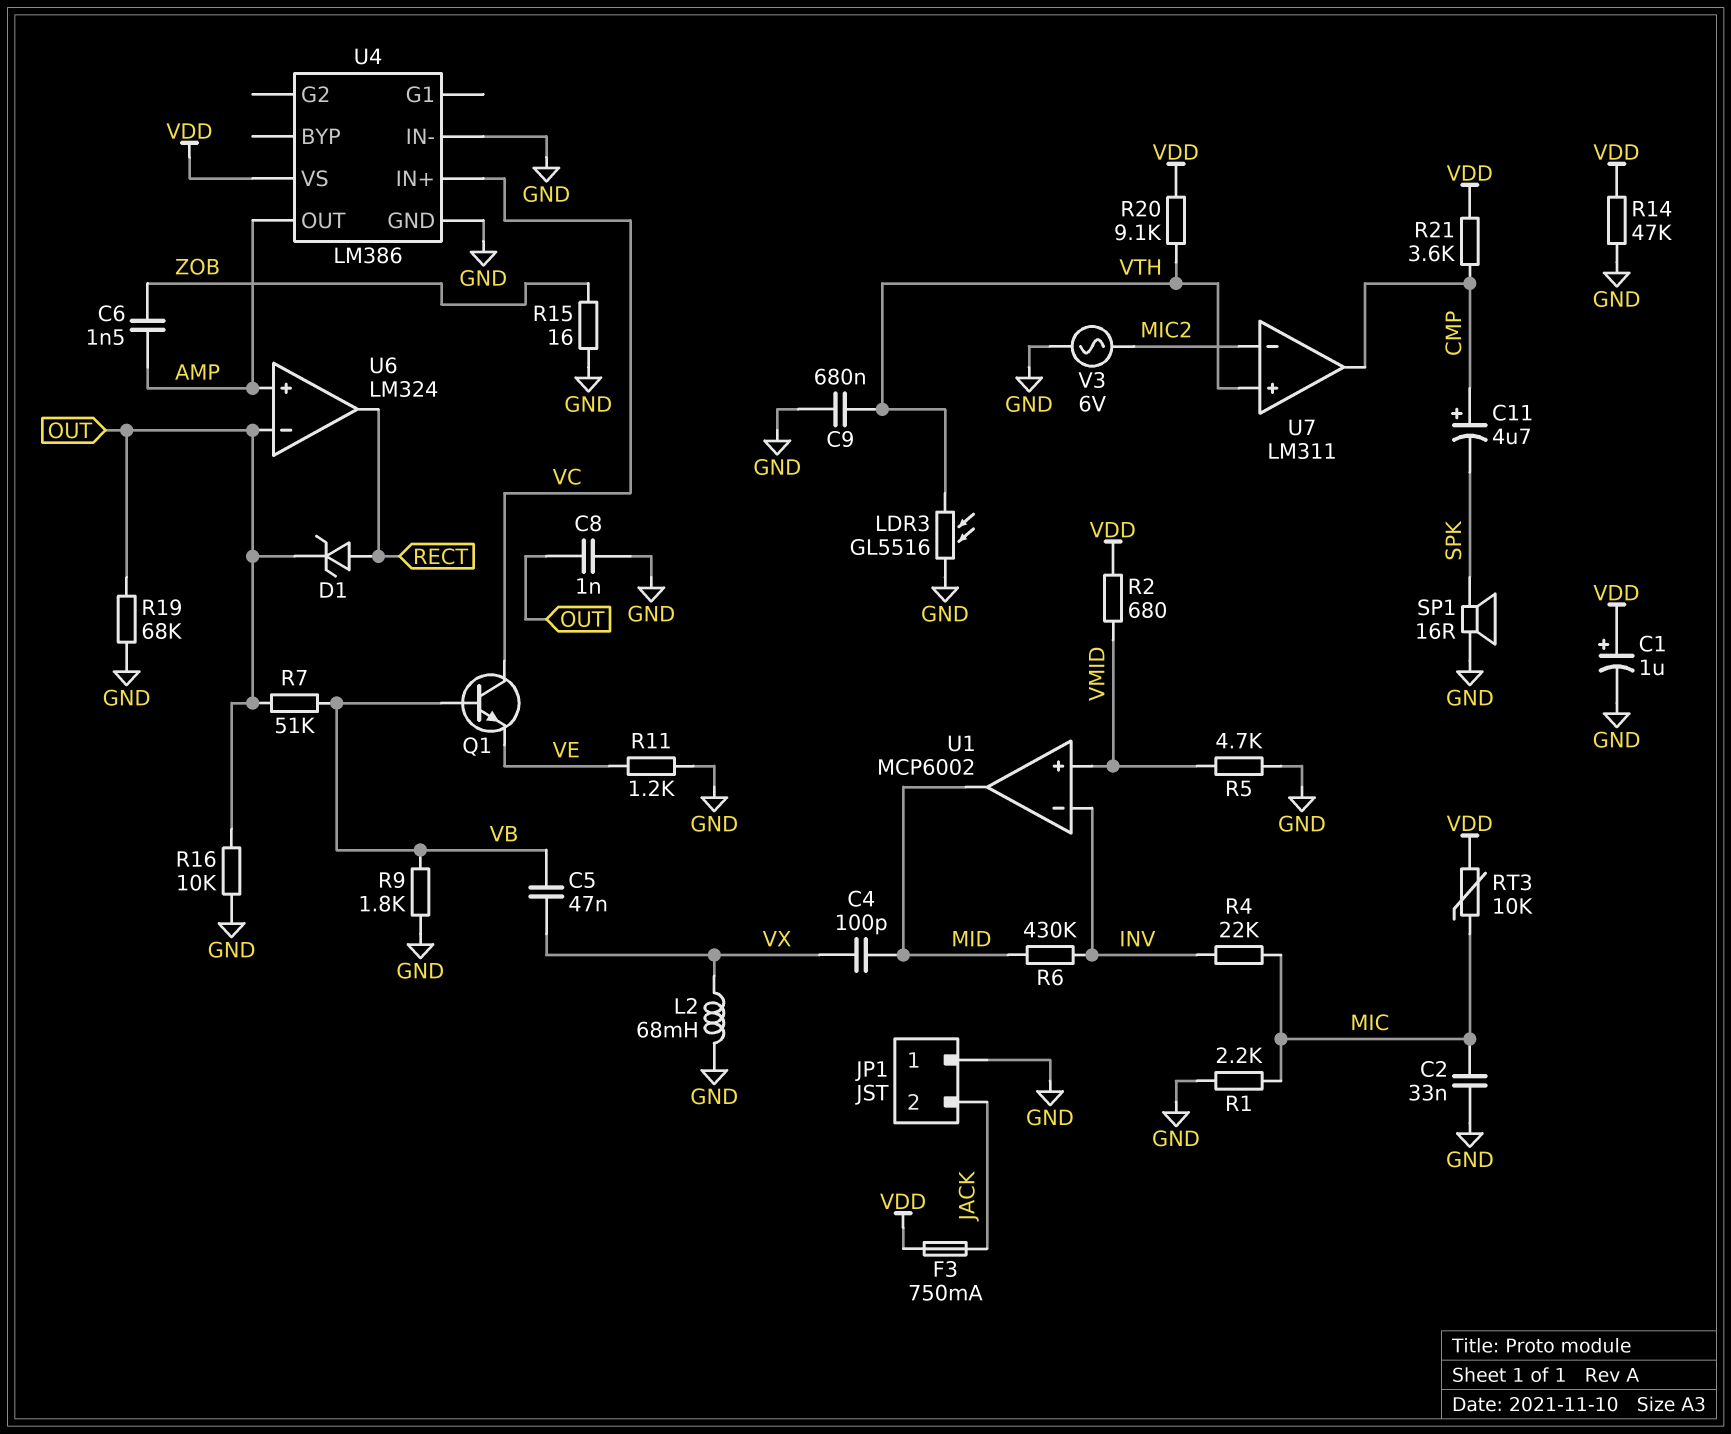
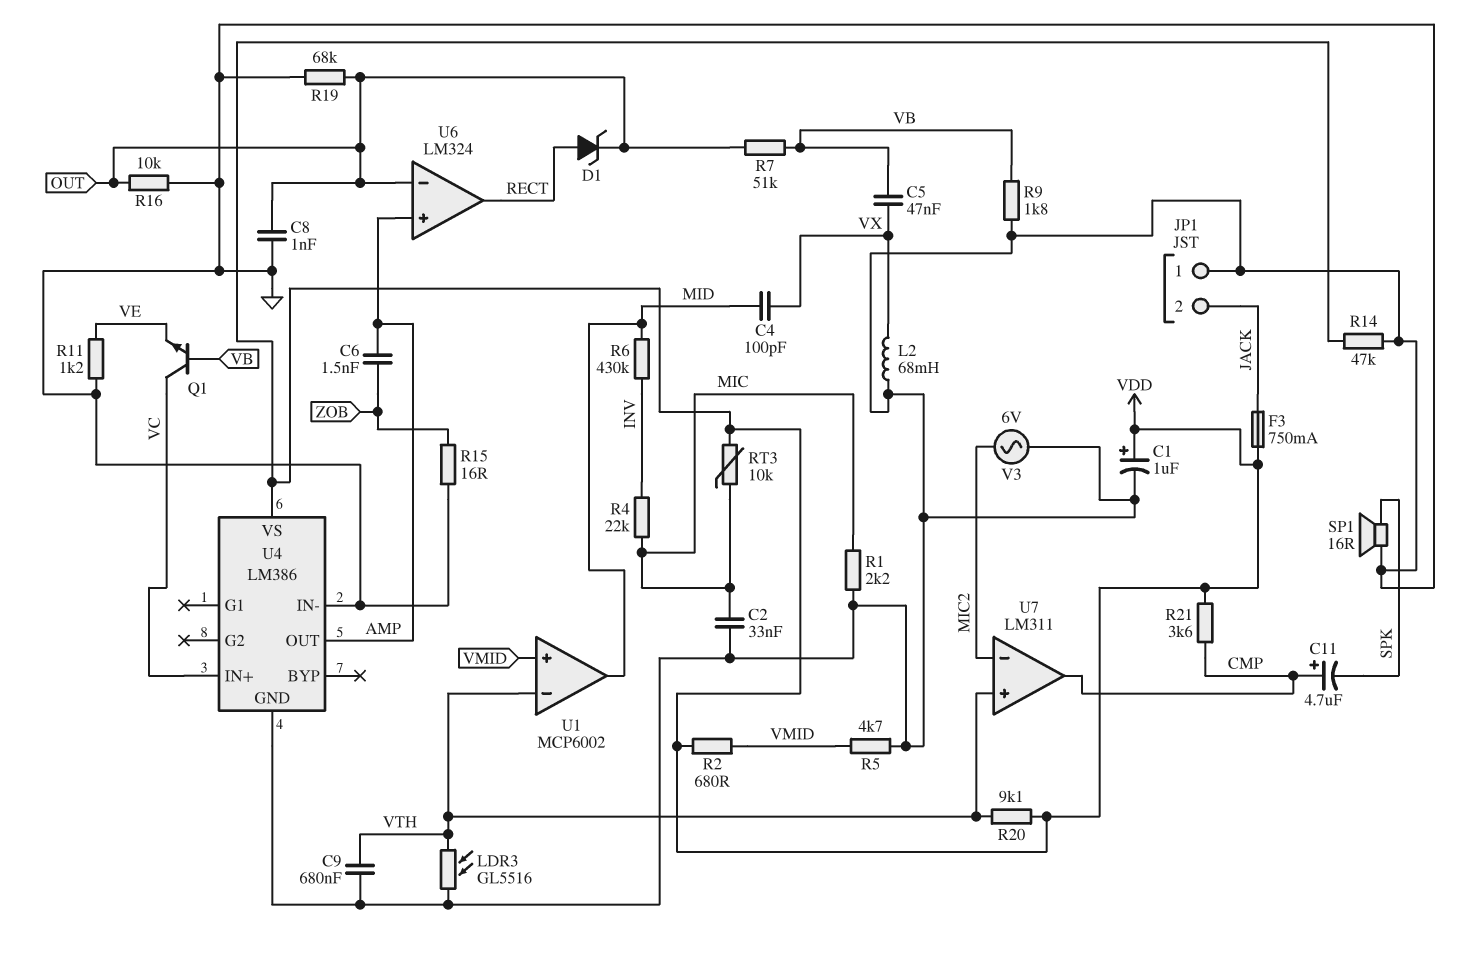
U1 pin in-: INV -> VTH

